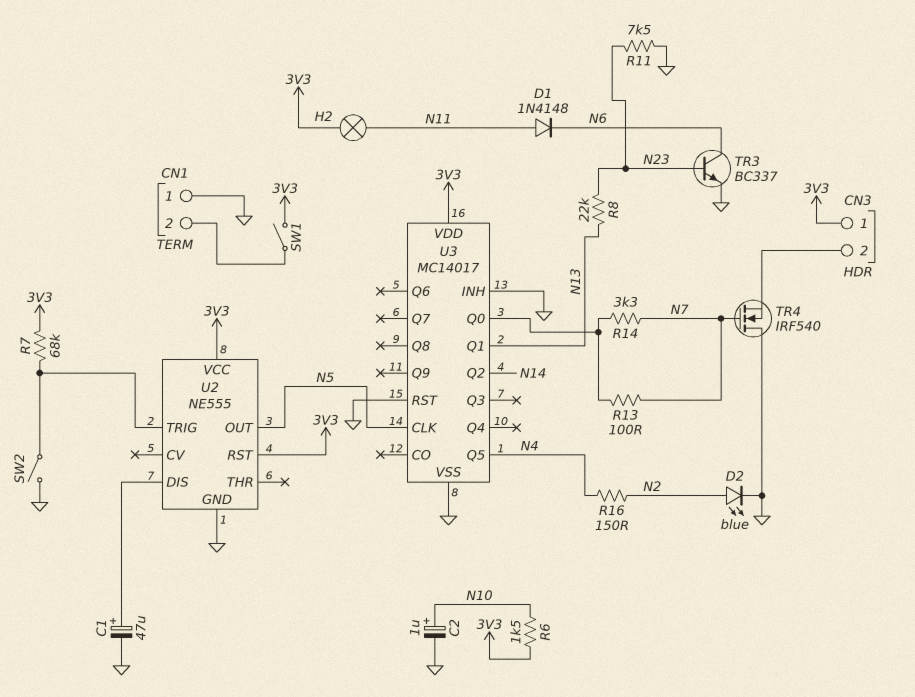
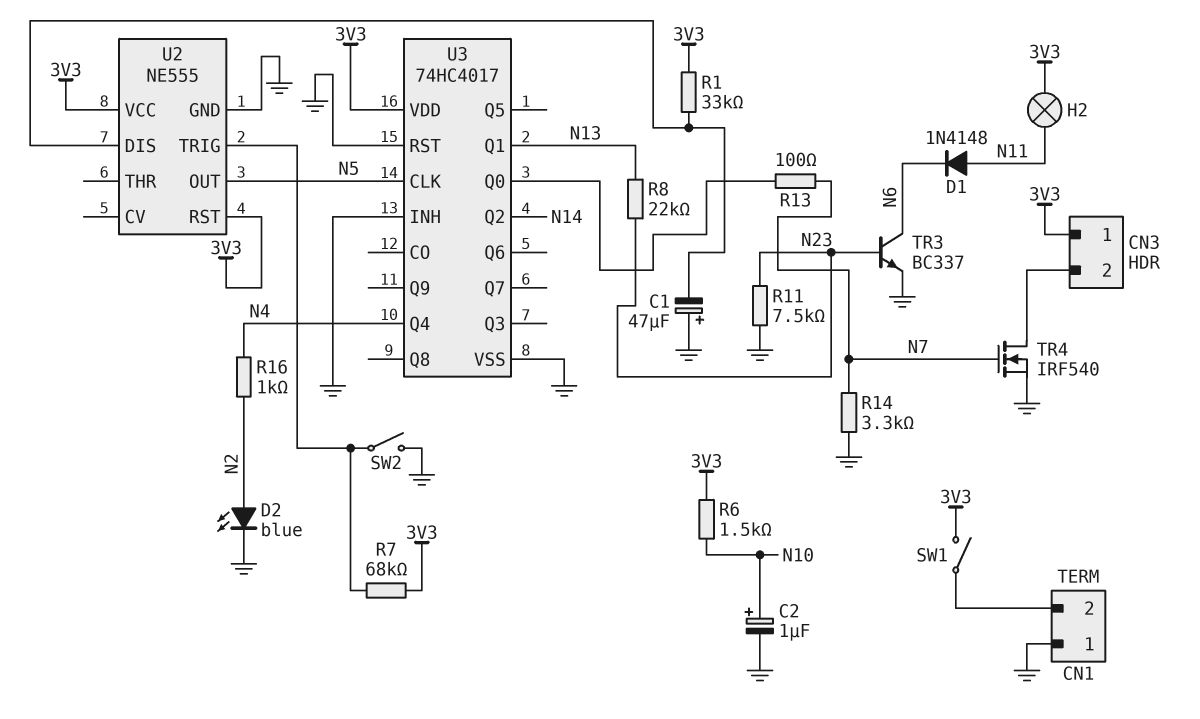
C1: 47uF (plus U2/DIS, minus GND) -> 47uF (plus GND, minus U2/DIS)
R1: none -> 33k (3V3, U2/DIS)
R14: 3.3k (N7, U3/Q0) -> 3.3k (GND, N7)
R16: 150 (N2, N4) -> 1k (N2, N4)
TR4: NMOS IRF540 (G N7, D GND, S CN3/2) -> NMOS IRF540 (G N7, D CN3/2, S GND)
U3: MC14017 -> 74HC4017
U3 pin Q4: none -> N4
U3 pin Q5: N4 -> none

